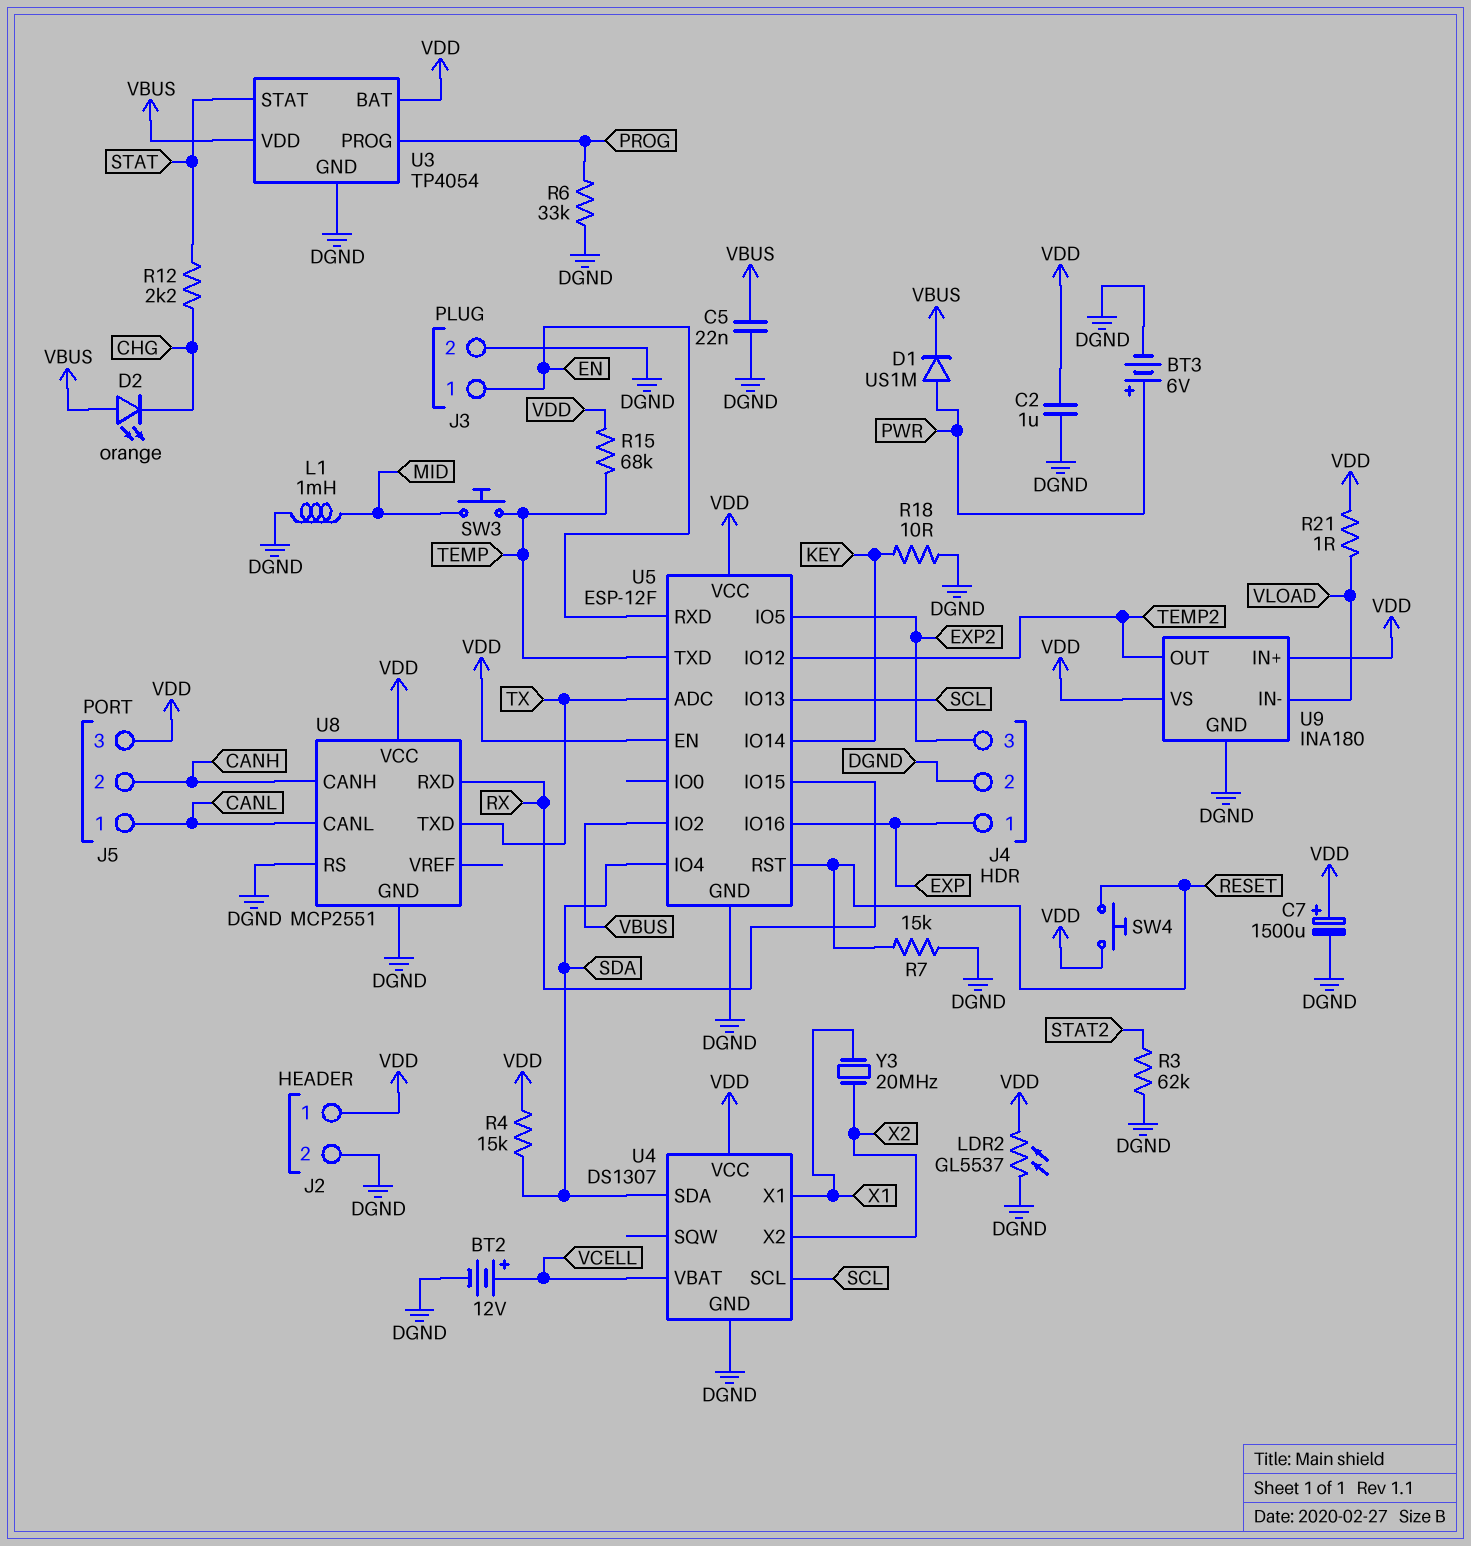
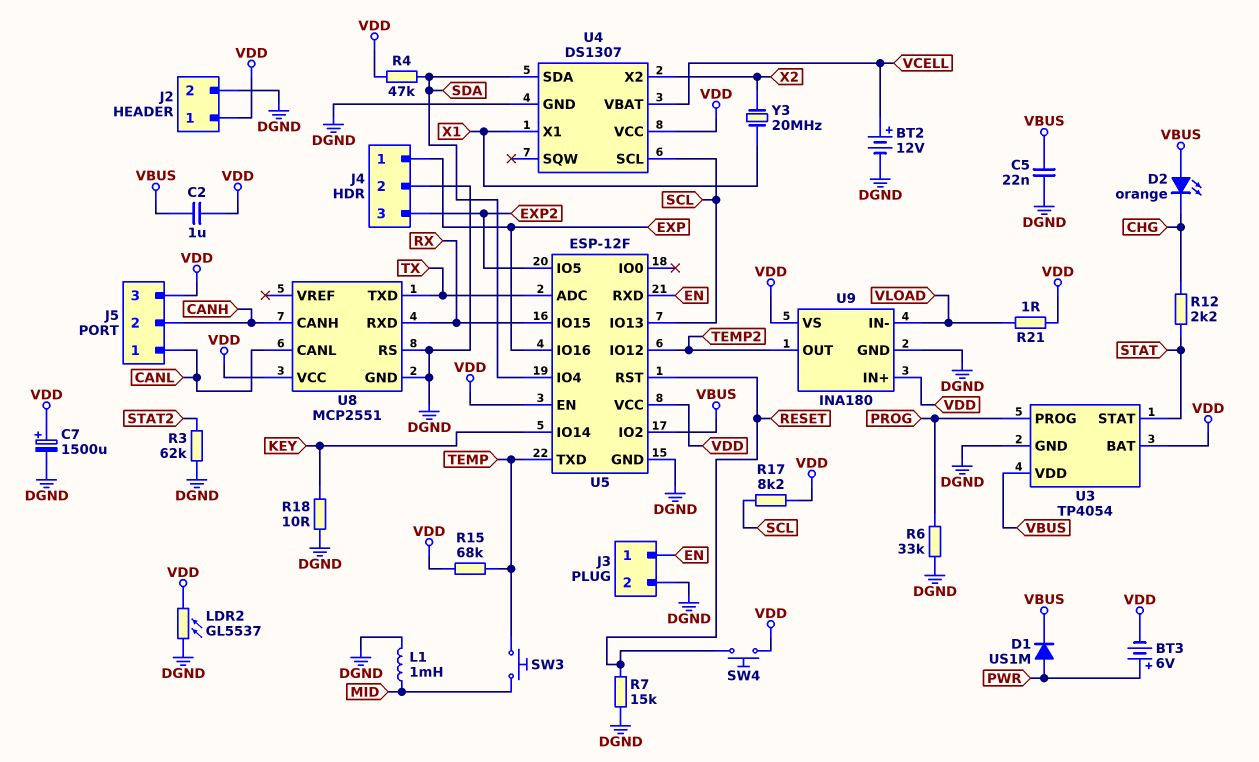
BT3: 6V (plus PWR, minus DGND) -> 6V (plus PWR, minus VDD)
C2: 1uF (DGND, VDD) -> 1uF (VBUS, VDD)
R4: 15k (SDA, VDD) -> 47k (SDA, VDD)
R17: none -> 8.2k (SCL, VDD)

